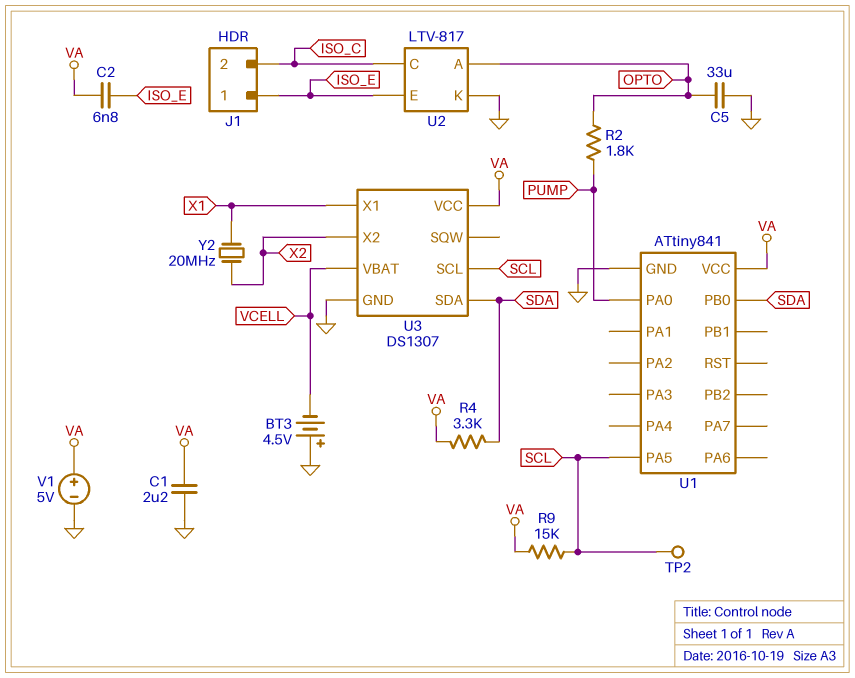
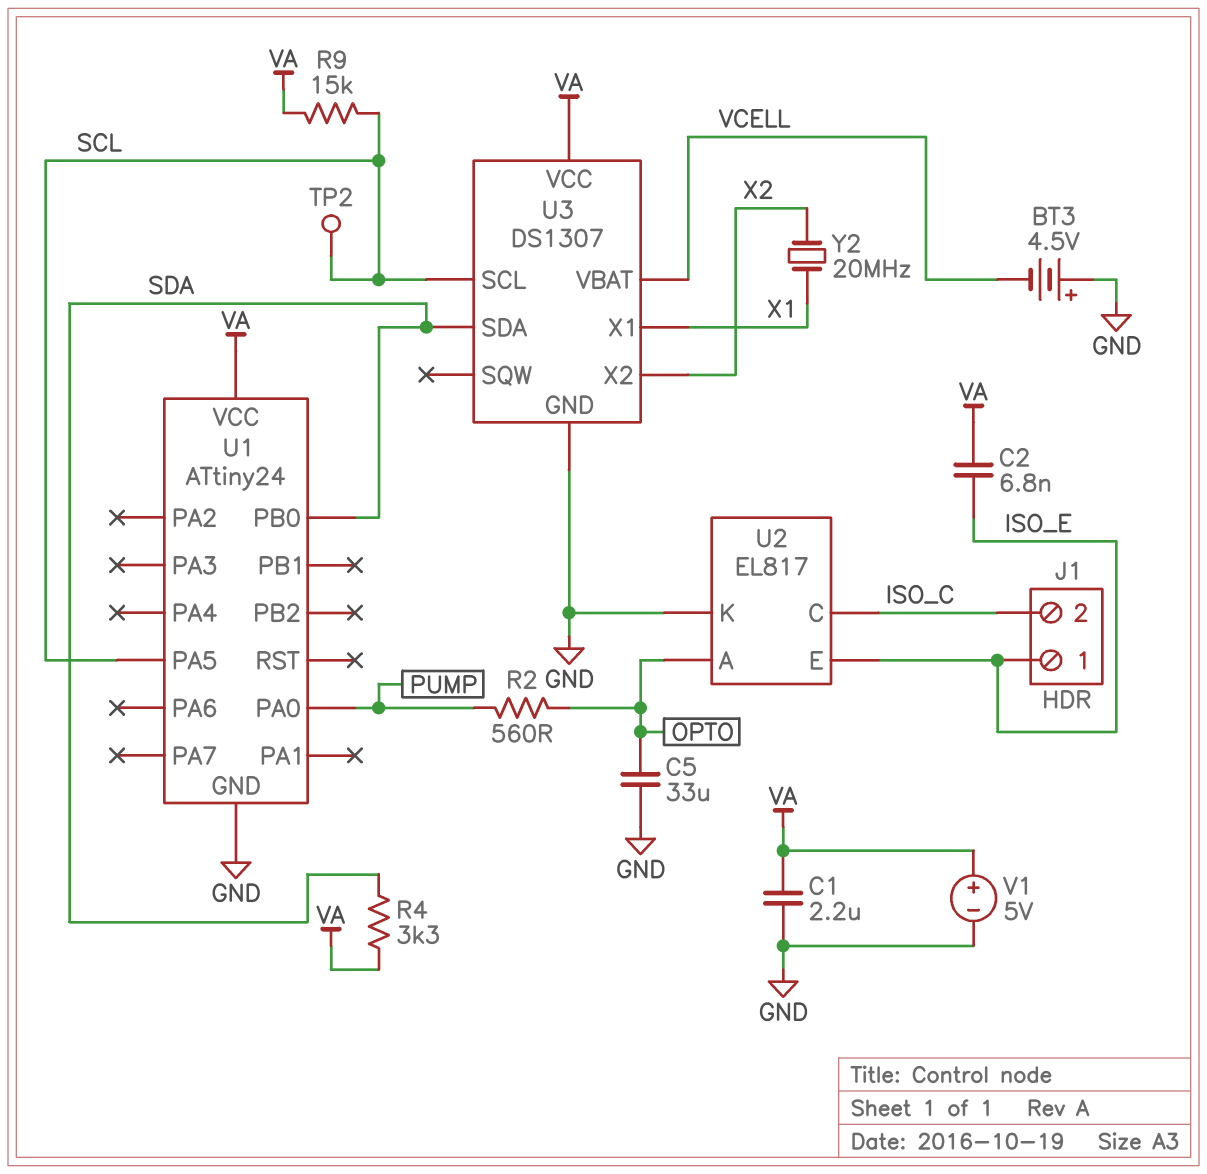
R2: 1.8k (OPTO, PUMP) -> 560 (OPTO, PUMP)
U1: ATtiny841 -> ATtiny24
U2: LTV-817 -> EL817

